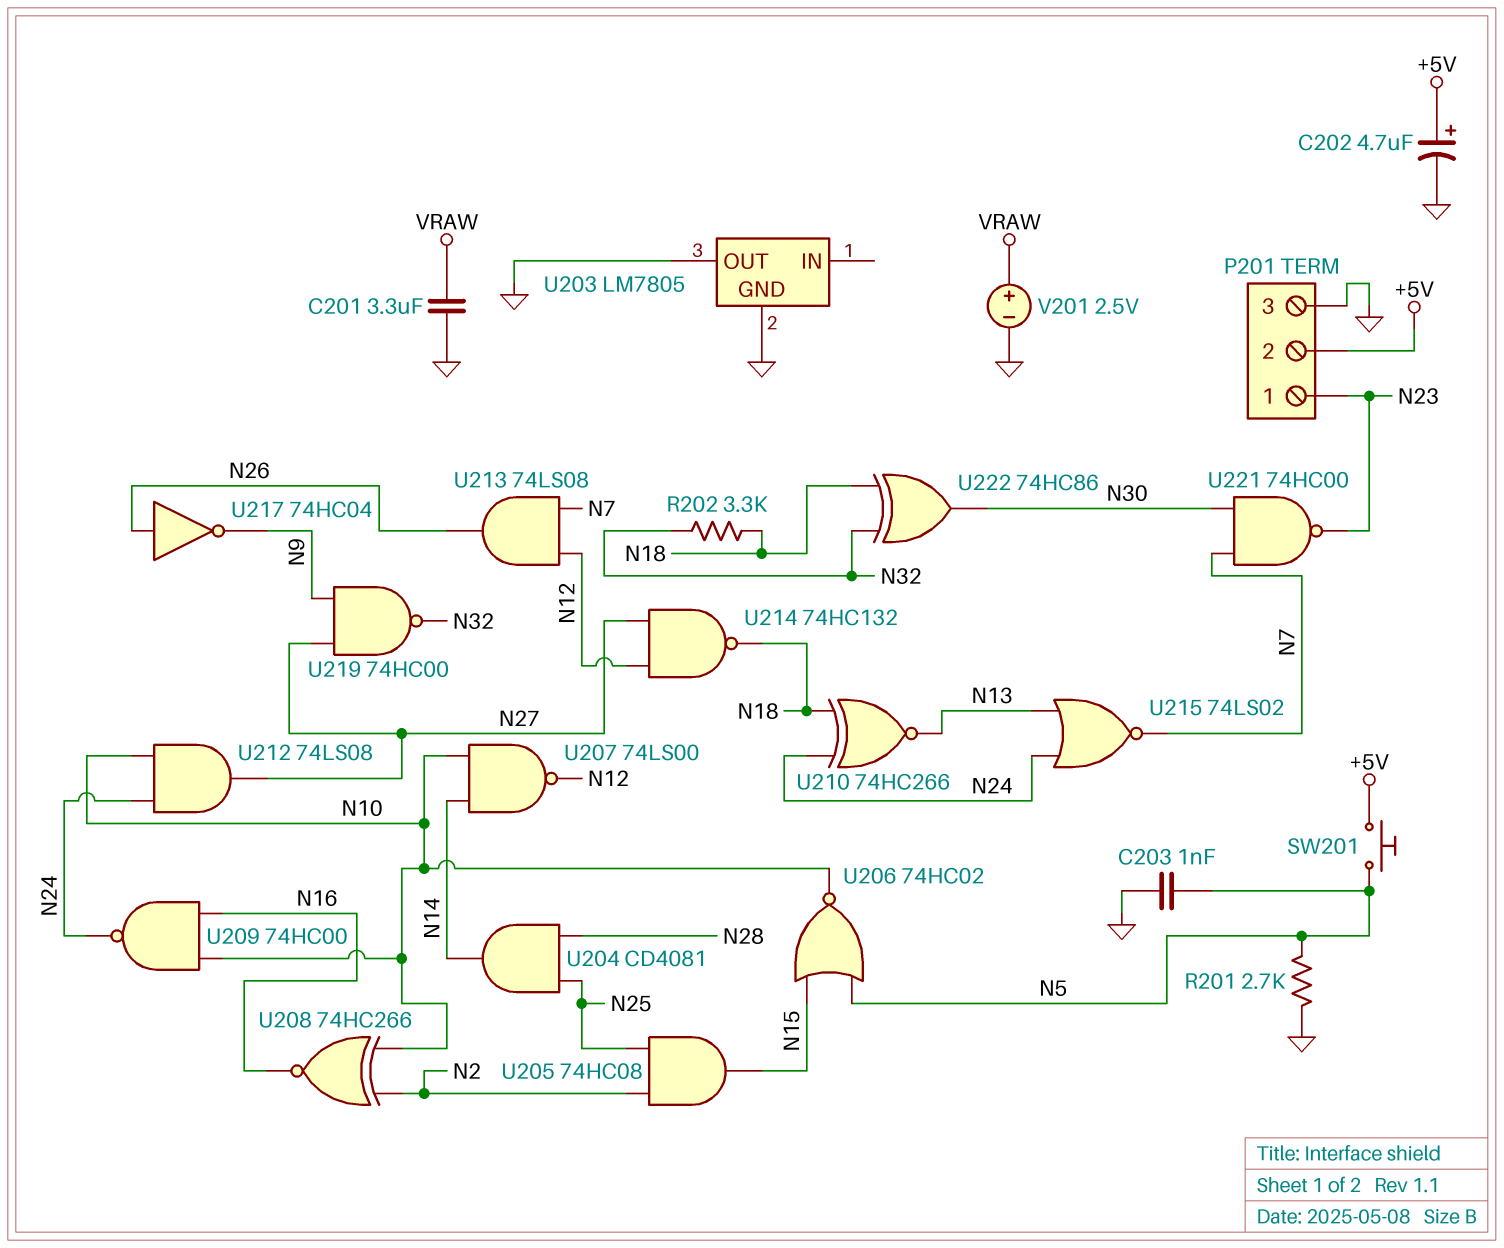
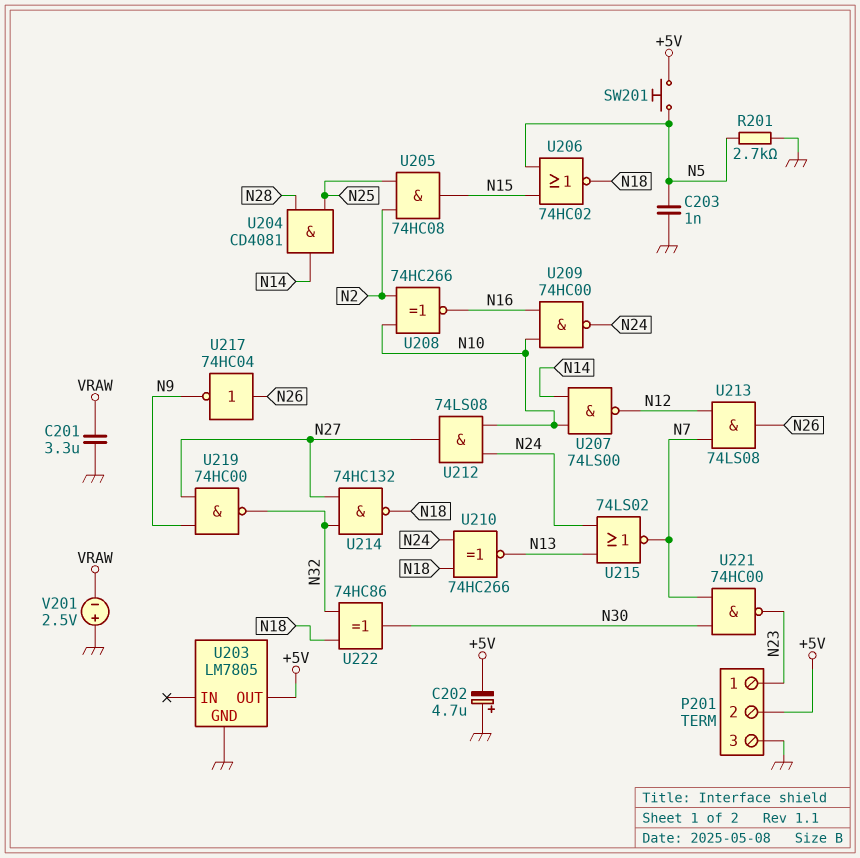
C202: 4.7uF (plus +5V, minus GND) -> 4.7uF (plus GND, minus +5V)
R202: 3.3k (N18, N32) -> none
U203 pin OUT: GND -> +5V
U206: NOR 74HC02 (in N5, in N15, out N10) -> NOR 74HC02 (in N5, in N15, out N18)
U214: NAND 74HC132 (in N12, in N27, out N18) -> NAND 74HC132 (in N27, in N32, out N18)
V201: 2.5V (plus VRAW, minus GND) -> 2.5V (plus GND, minus VRAW)

